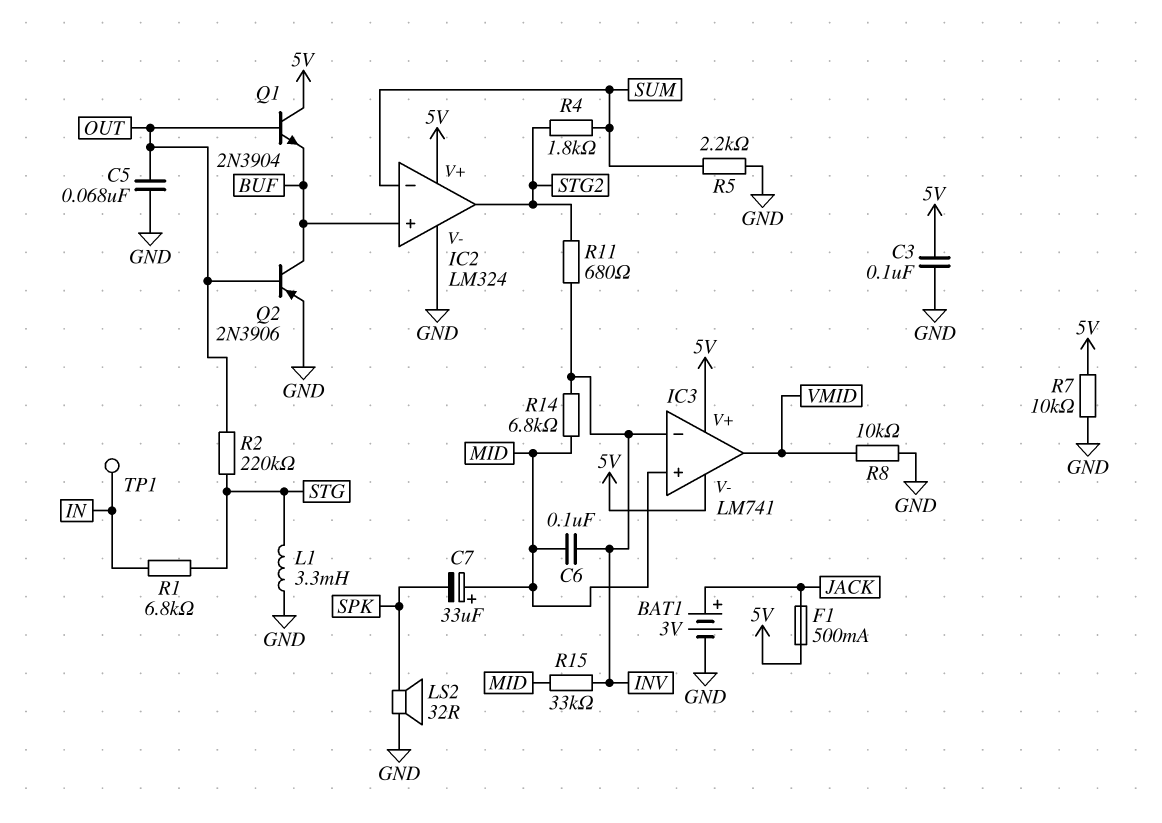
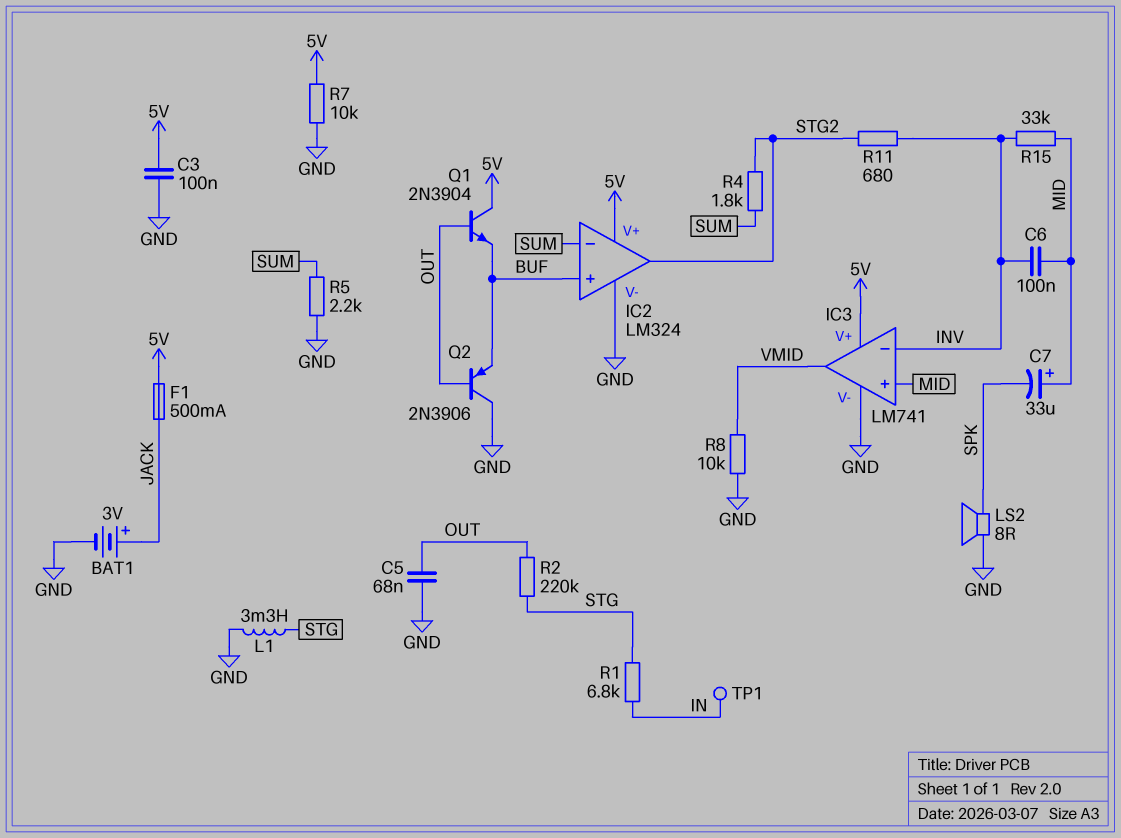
IC3 pin V-: 5V -> GND
LS2: speaker 32R (GND, SPK) -> speaker 8R (GND, SPK)
Q2: PNP 2N3906 (B OUT, C BUF, E GND) -> PNP 2N3906 (B OUT, C GND, E BUF)
R14: 6.8k (INV, MID) -> none

